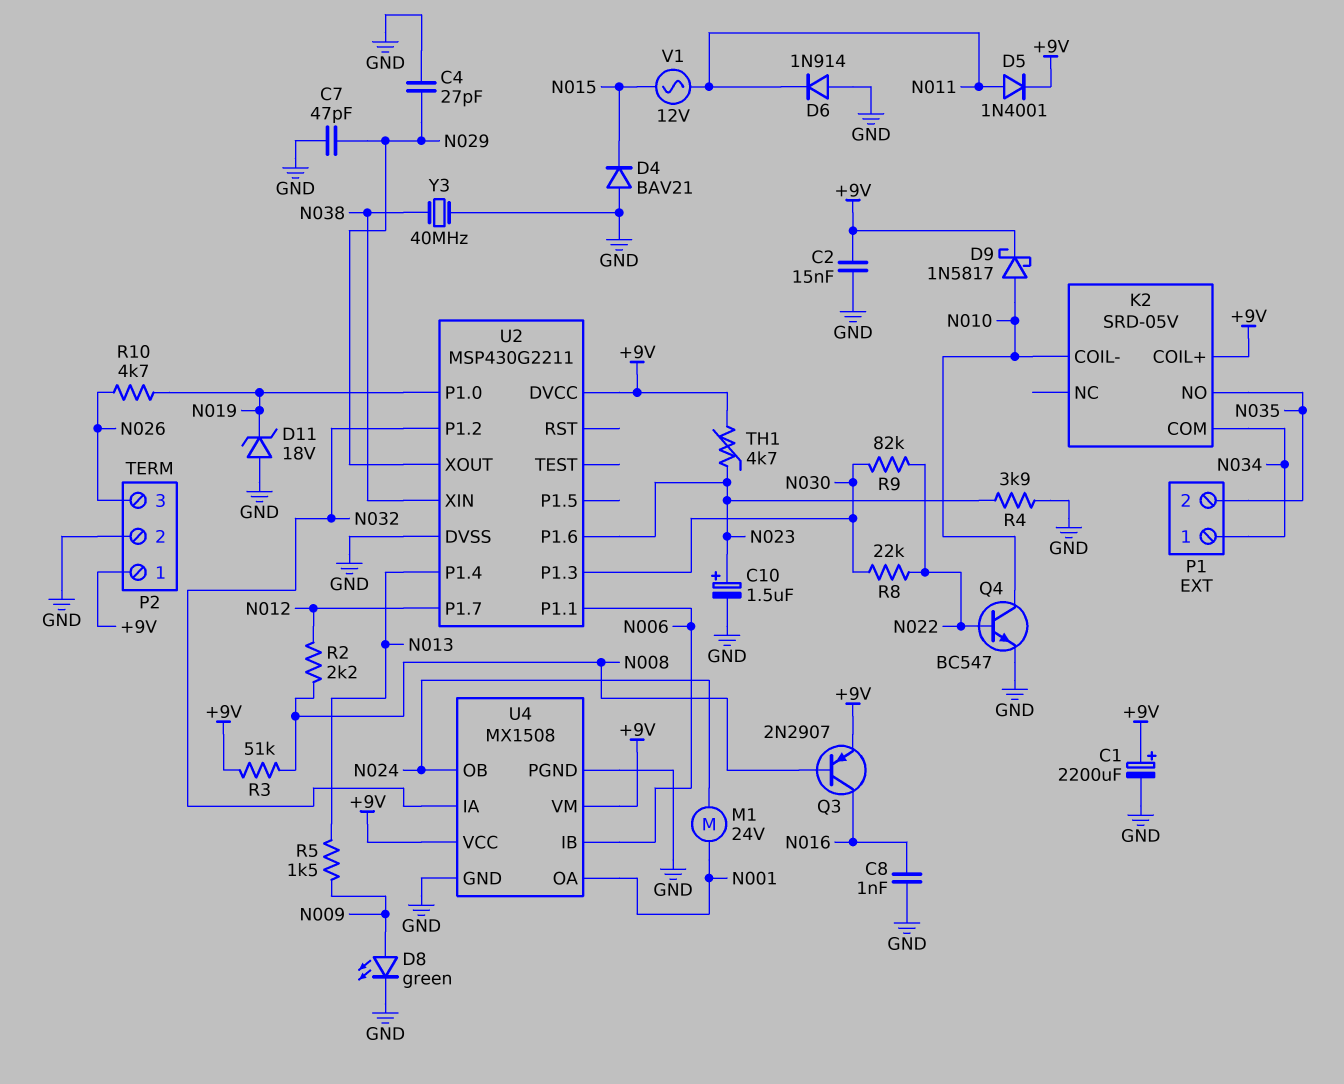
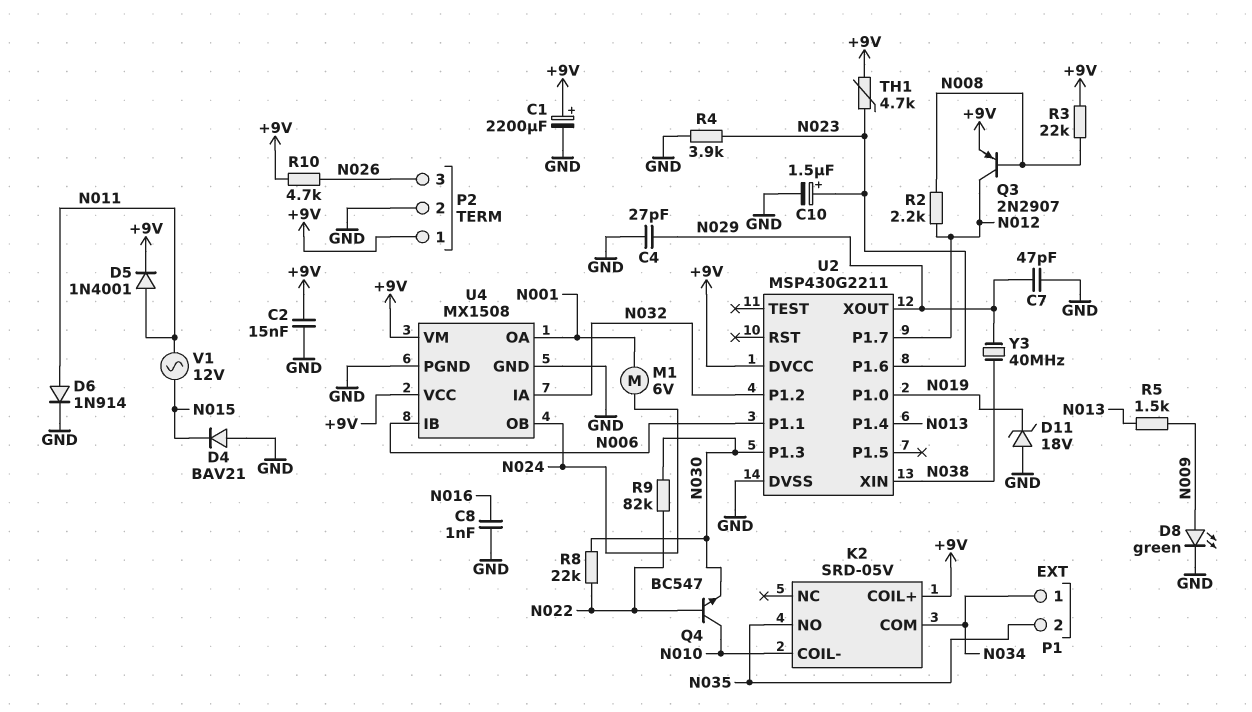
D6: diode 1N914 (A GND, K N011) -> diode 1N914 (A N011, K GND)
D9: schottky 1N5817 (A N010, K +9V) -> none
M1: motor 24V (N001, N024) -> motor 6V (N001, N024)
Q3: PNP 2N2907 (B N008, C N016, E +9V) -> PNP 2N2907 (B N008, C N012, E +9V)
Q4: NPN BC547 (B N022, C N010, E GND) -> NPN BC547 (B N022, C N010, E N030)
R3: 51k (+9V, N008) -> 22k (+9V, N008)
R10: 4.7k (N019, N026) -> 4.7k (+9V, N026)
Y3: 40MHz (GND, N038) -> 40MHz (N029, N038)

